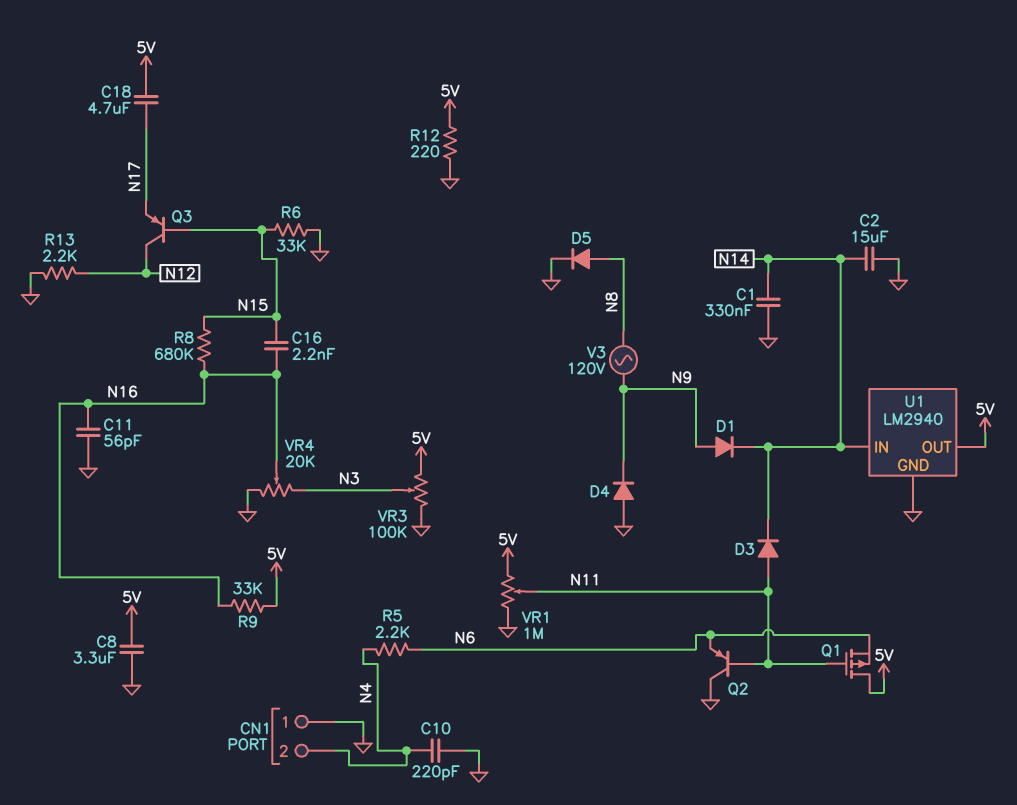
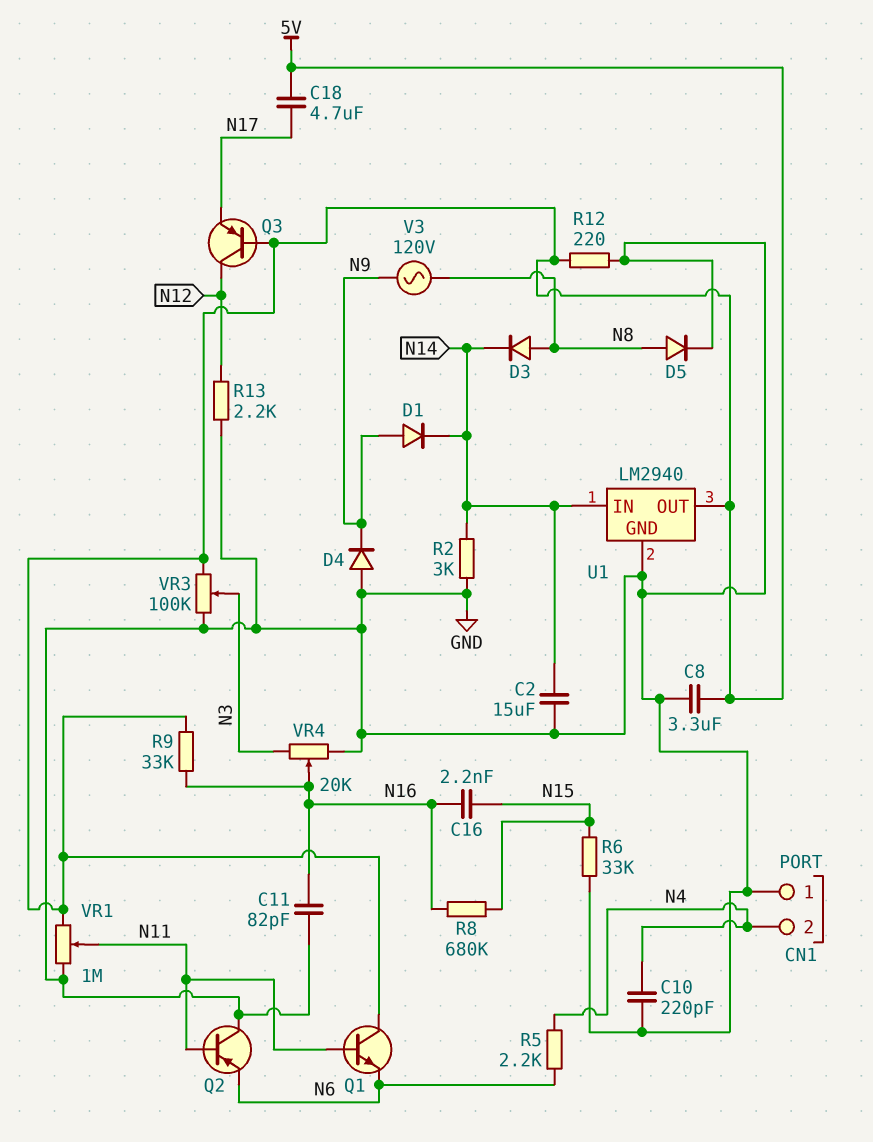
C1: 330nF (GND, N14) -> none
C11: 56pF (GND, N16) -> 82pF (GND, N16)
D3: diode (A N11, K N14) -> diode (A N8, K N14)
Q1: PMOS (G N11, D 5V, S N6) -> NPN (B N11, C 5V, E N6)
Q3: PNP (B N15, C N12, E N17) -> PNP (B 5V, C N12, E N17)
R2: none -> 3k (GND, N14)

